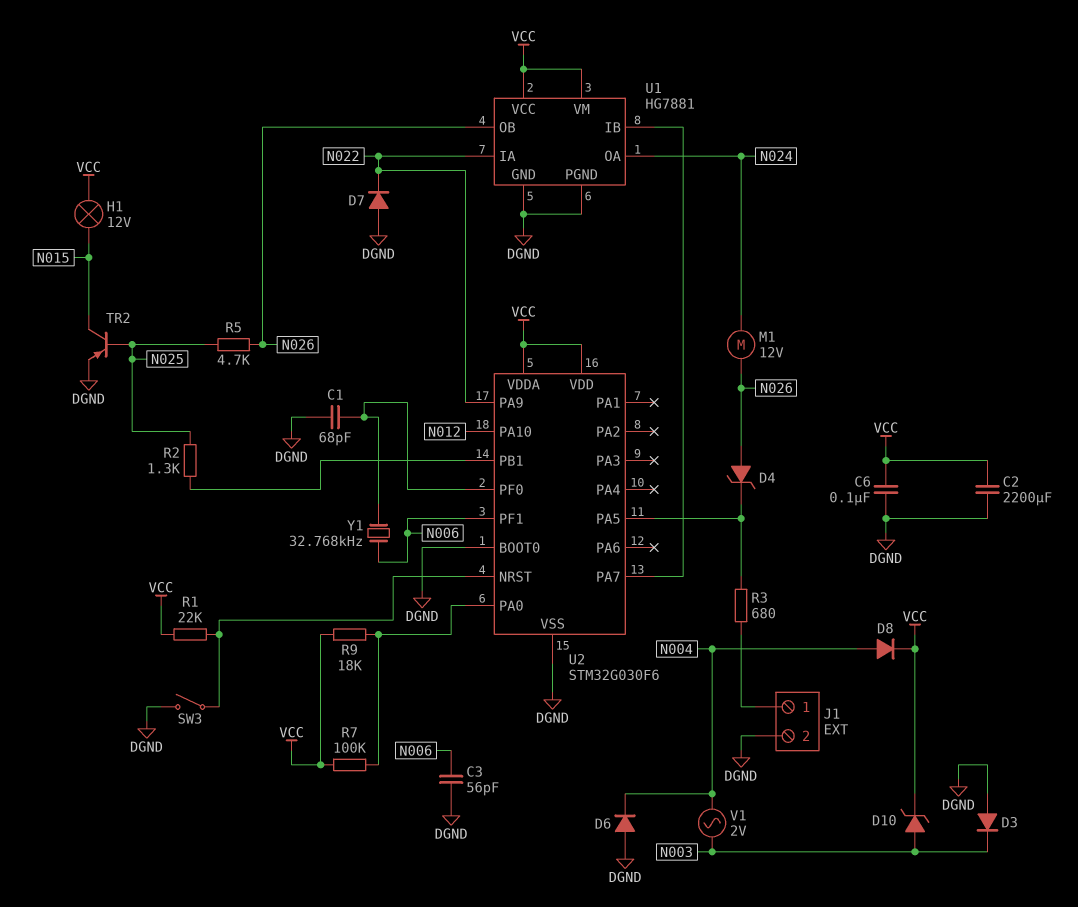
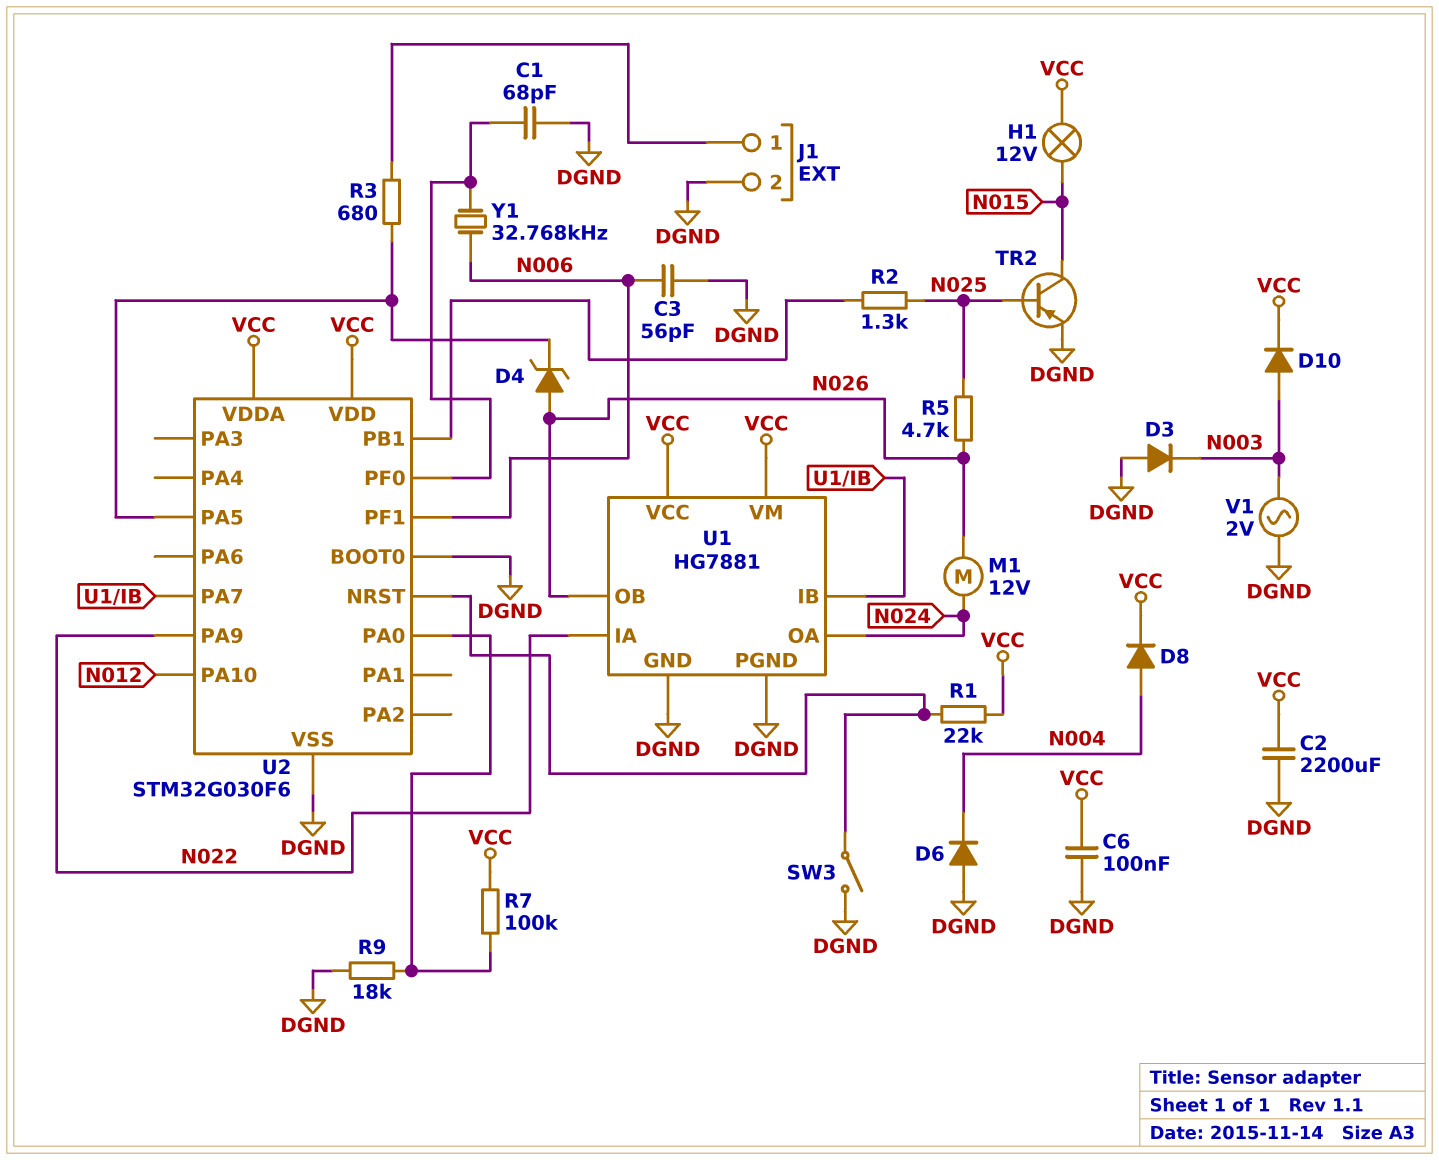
D7: diode (A DGND, K N022) -> none
D10: zener (A N003, K VCC) -> diode (A N003, K VCC)
R9: 18k (U2/PA0, VCC) -> 18k (DGND, U2/PA0)
V1: AC 2V (N003, N004) -> AC 2V (DGND, N003)

